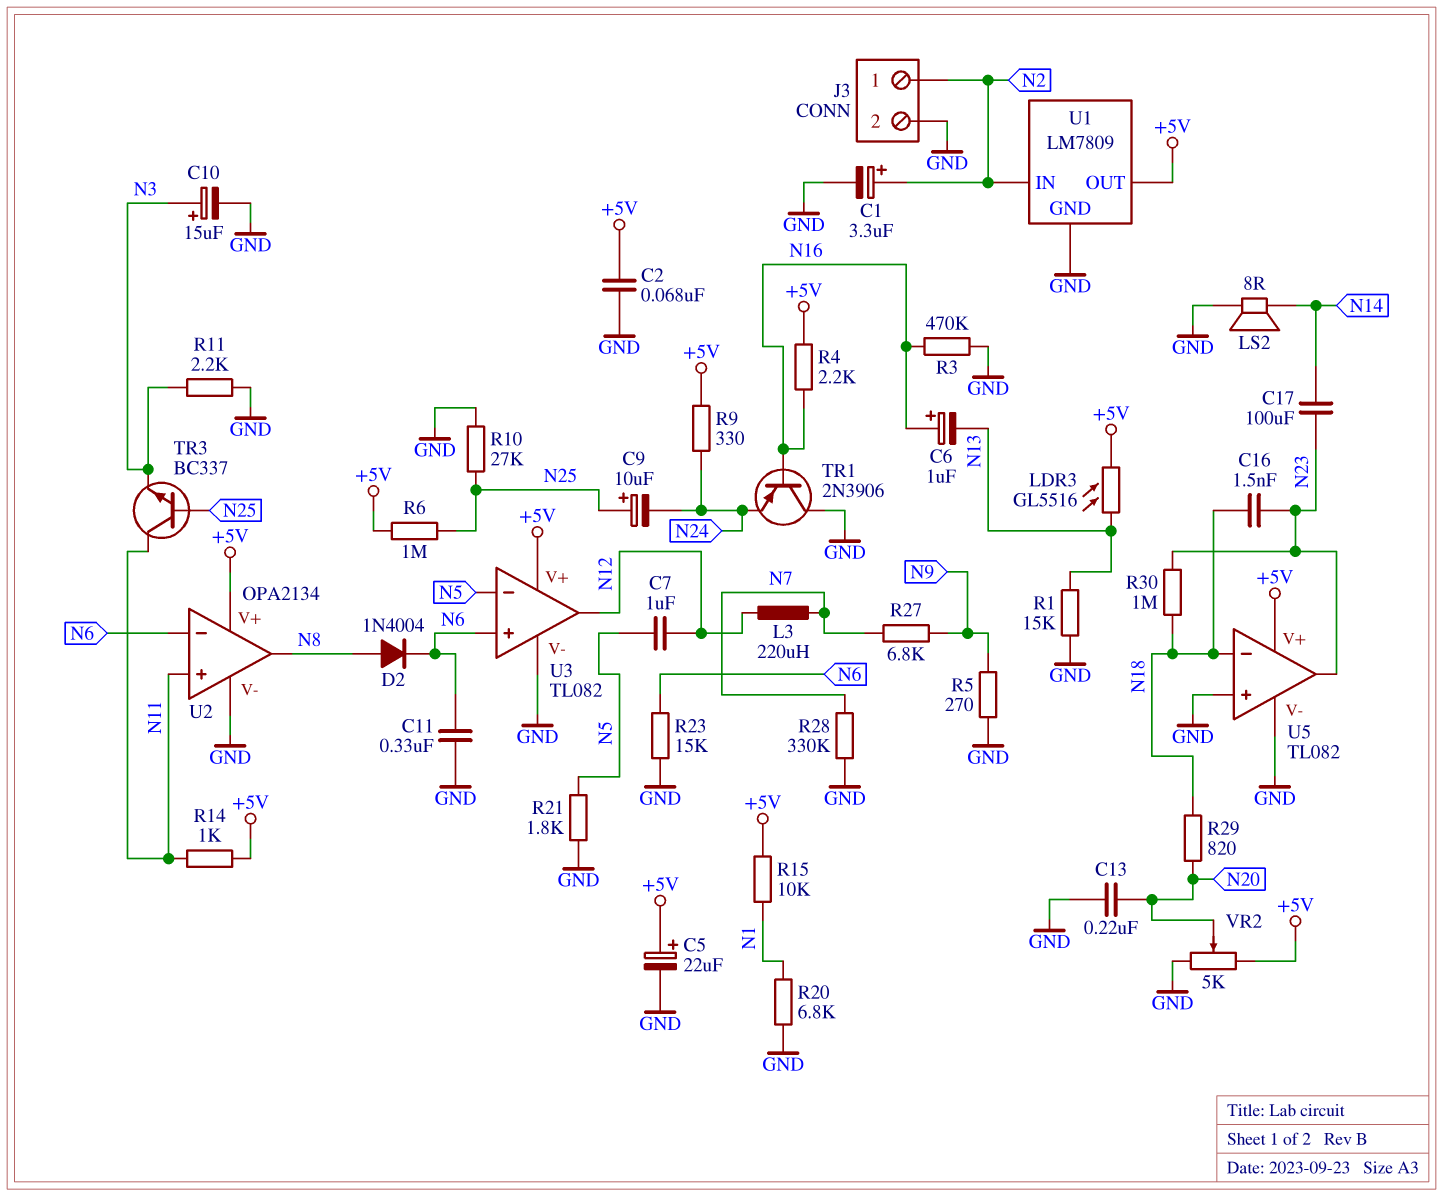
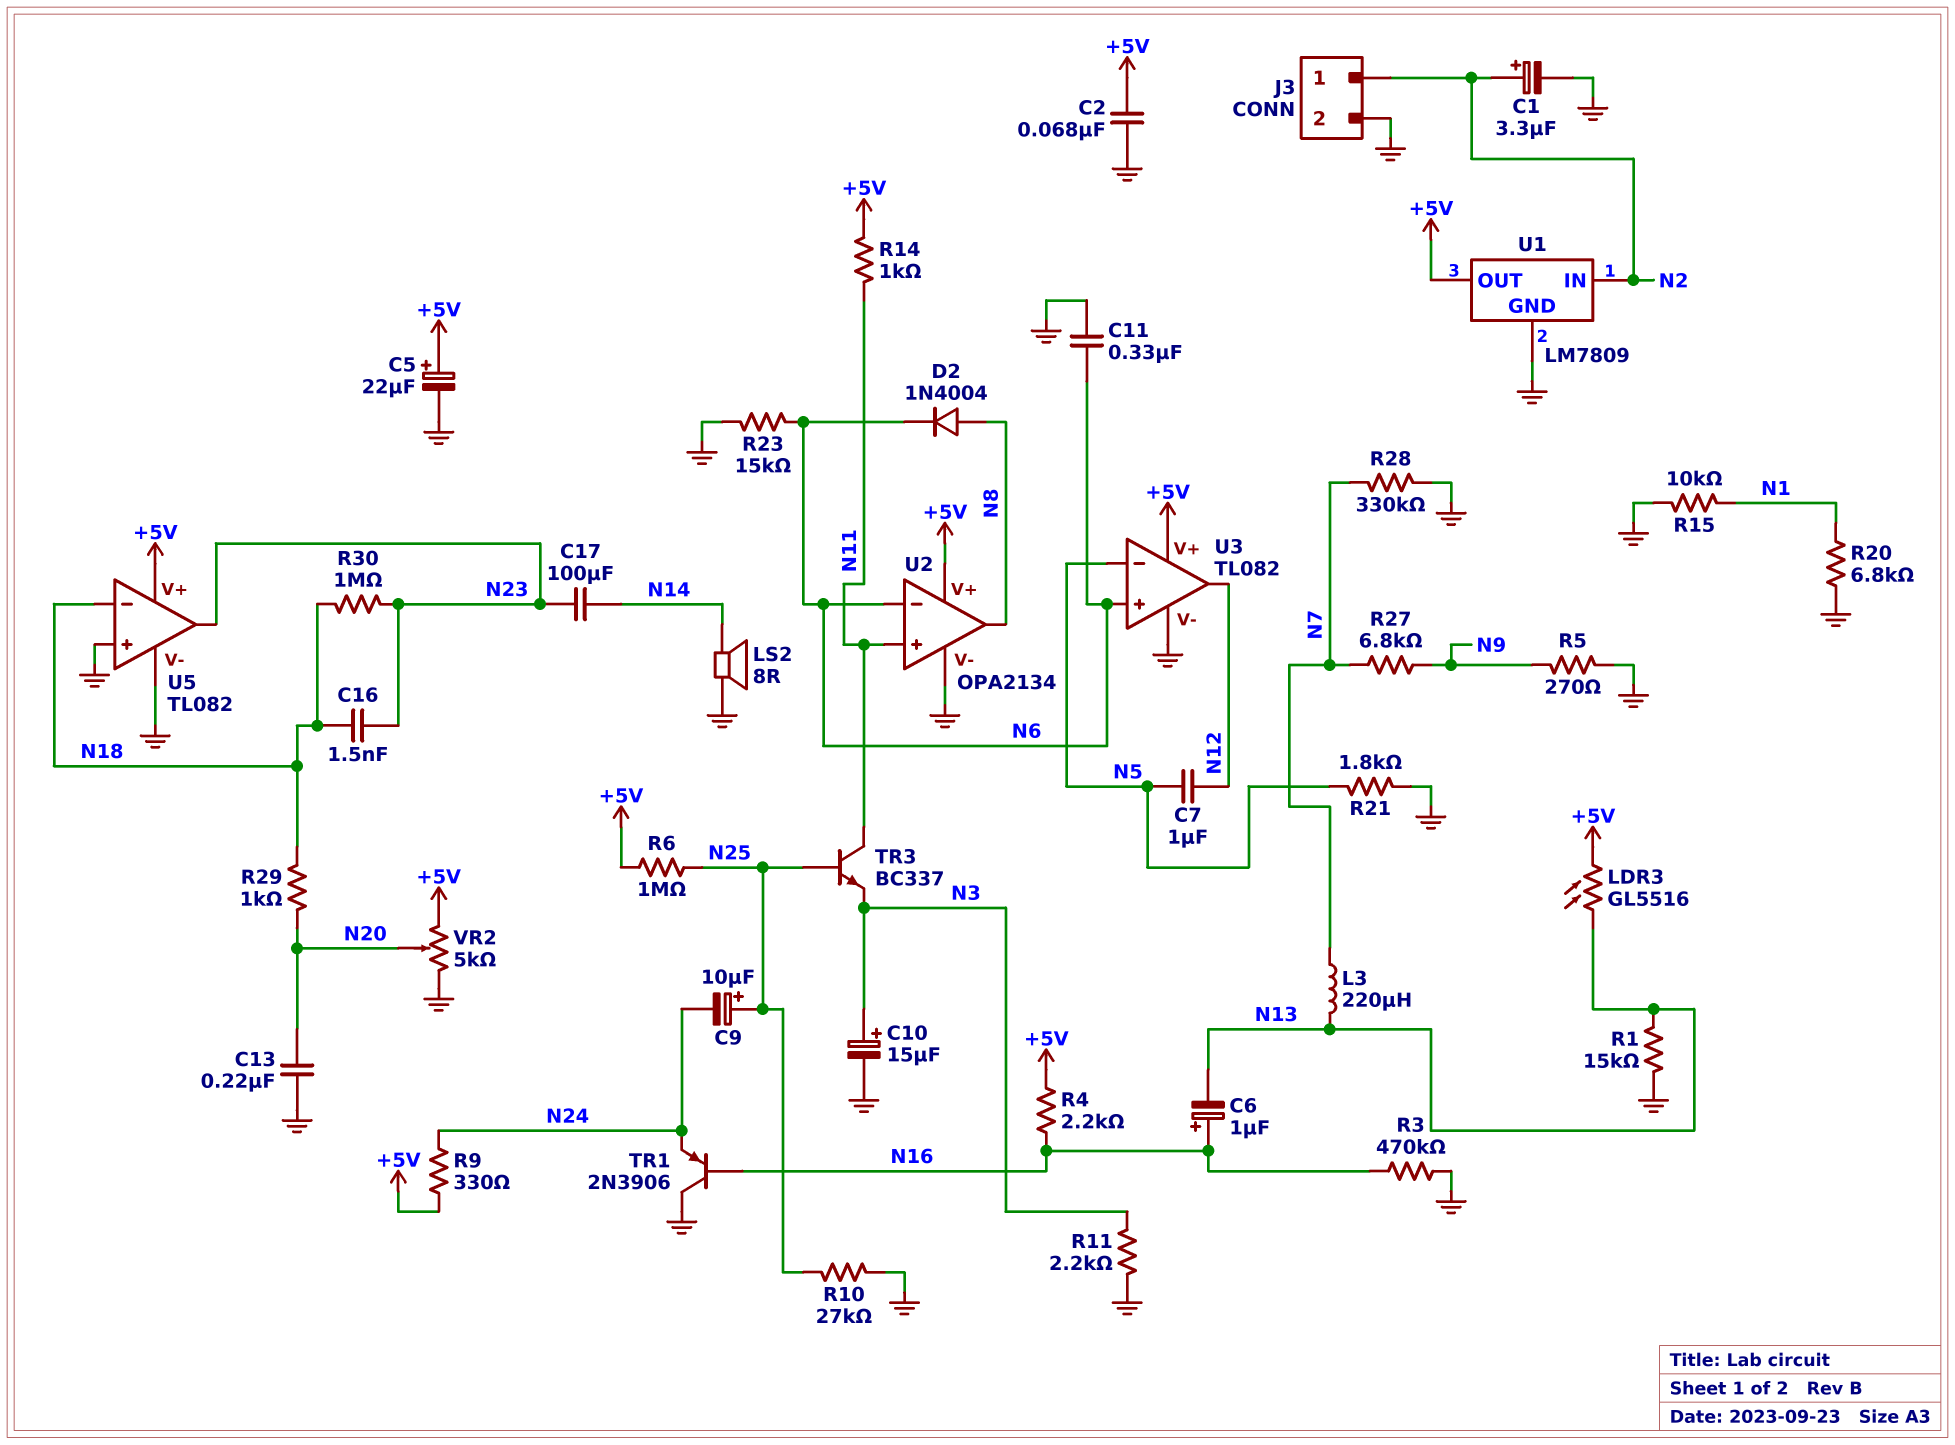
L3: 220uH (N7, N12) -> 220uH (N7, N13)
R15: 10k (+5V, N1) -> 10k (GND, N1)
R29: 820 (N18, N20) -> 1k (N18, N20)

